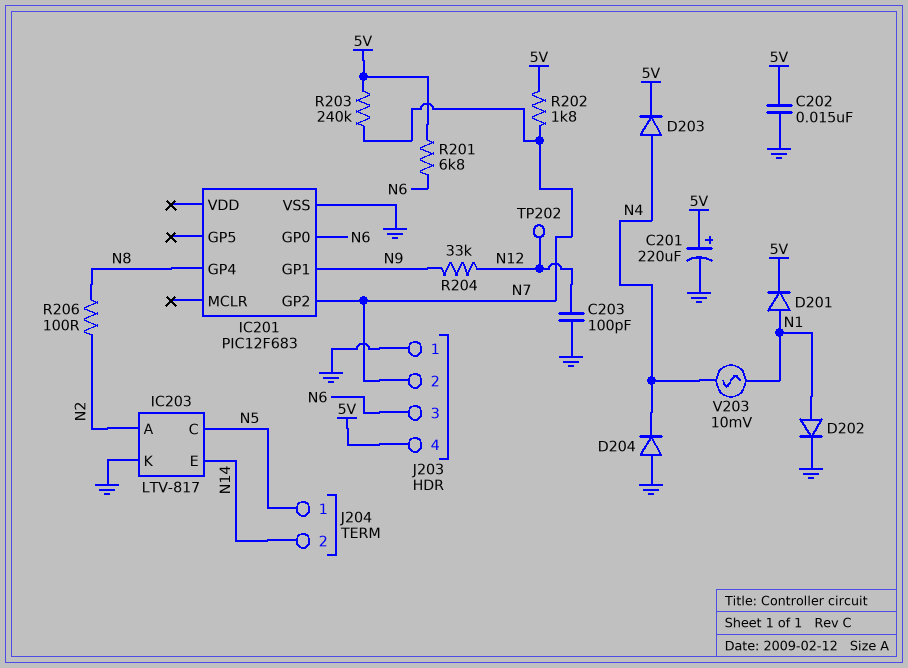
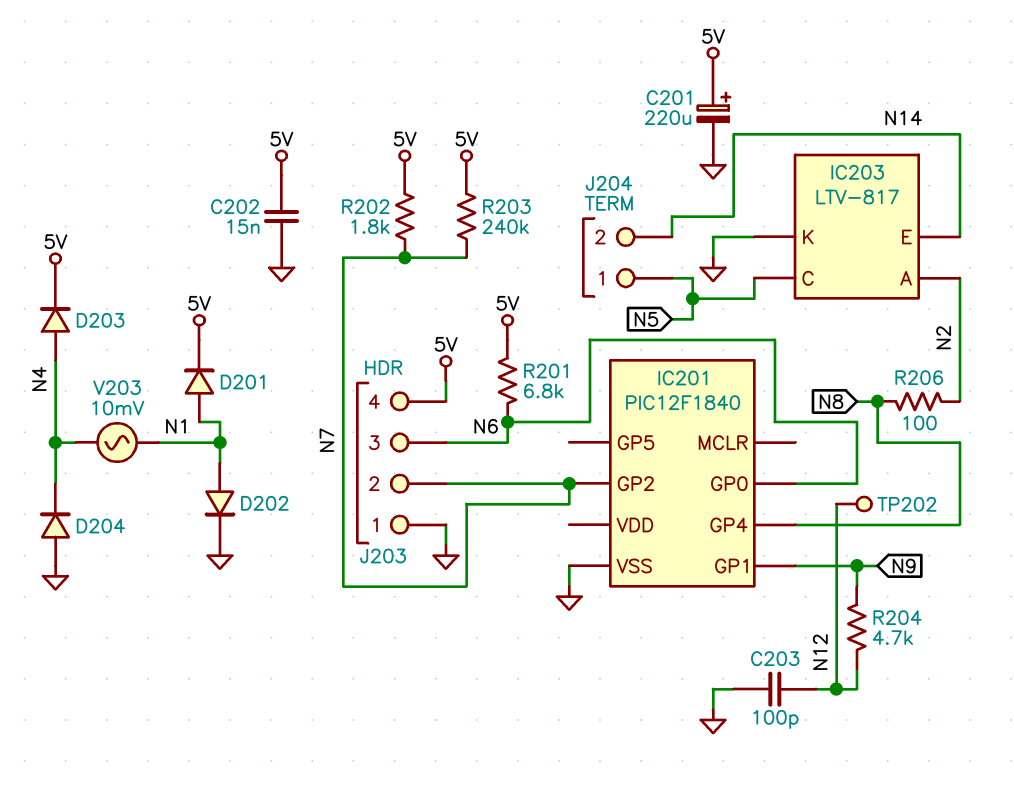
IC201: PIC12F683 -> PIC12F1840
R204: 33k (N9, N12) -> 4.7k (N9, N12)

